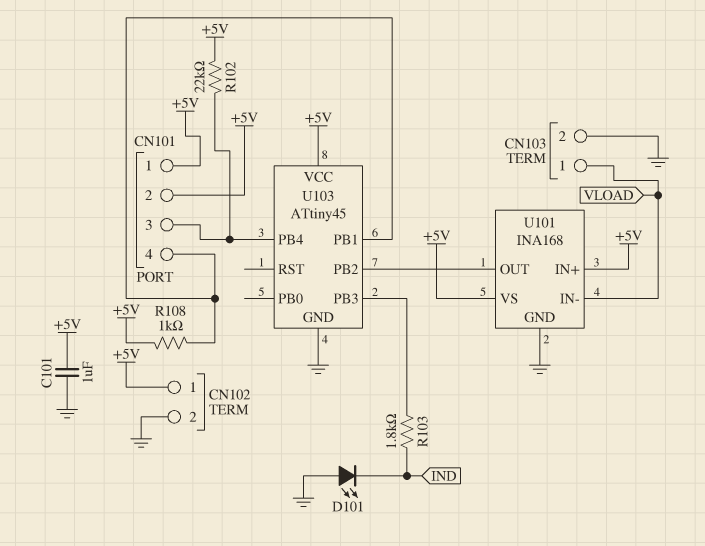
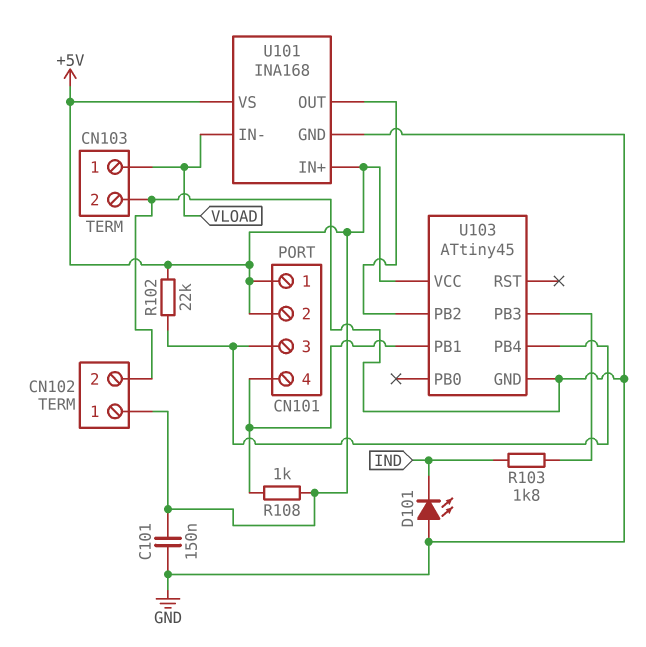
C101: 1uF (+5V, GND) -> 150nF (+5V, GND)

